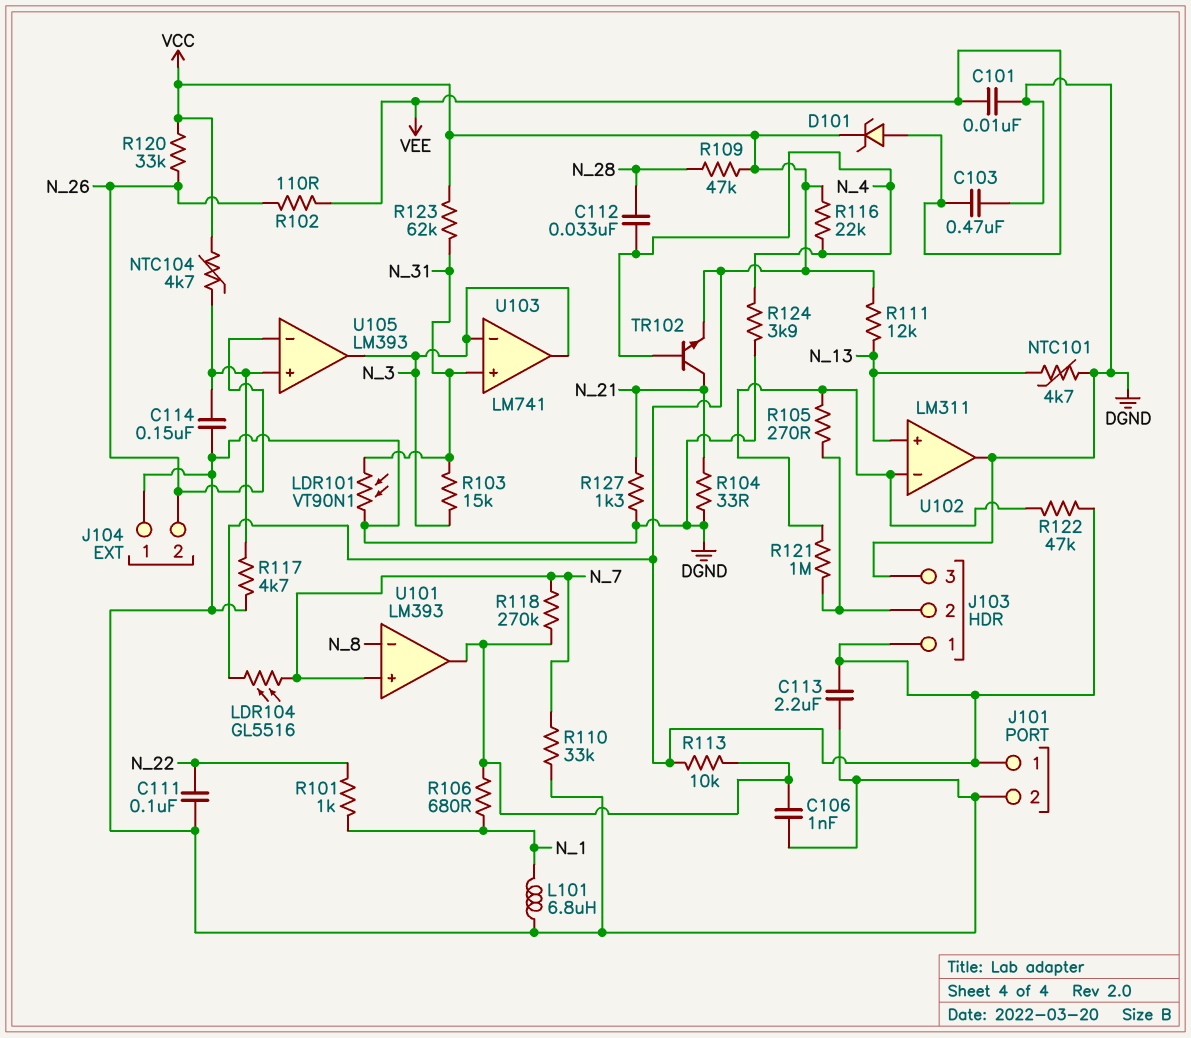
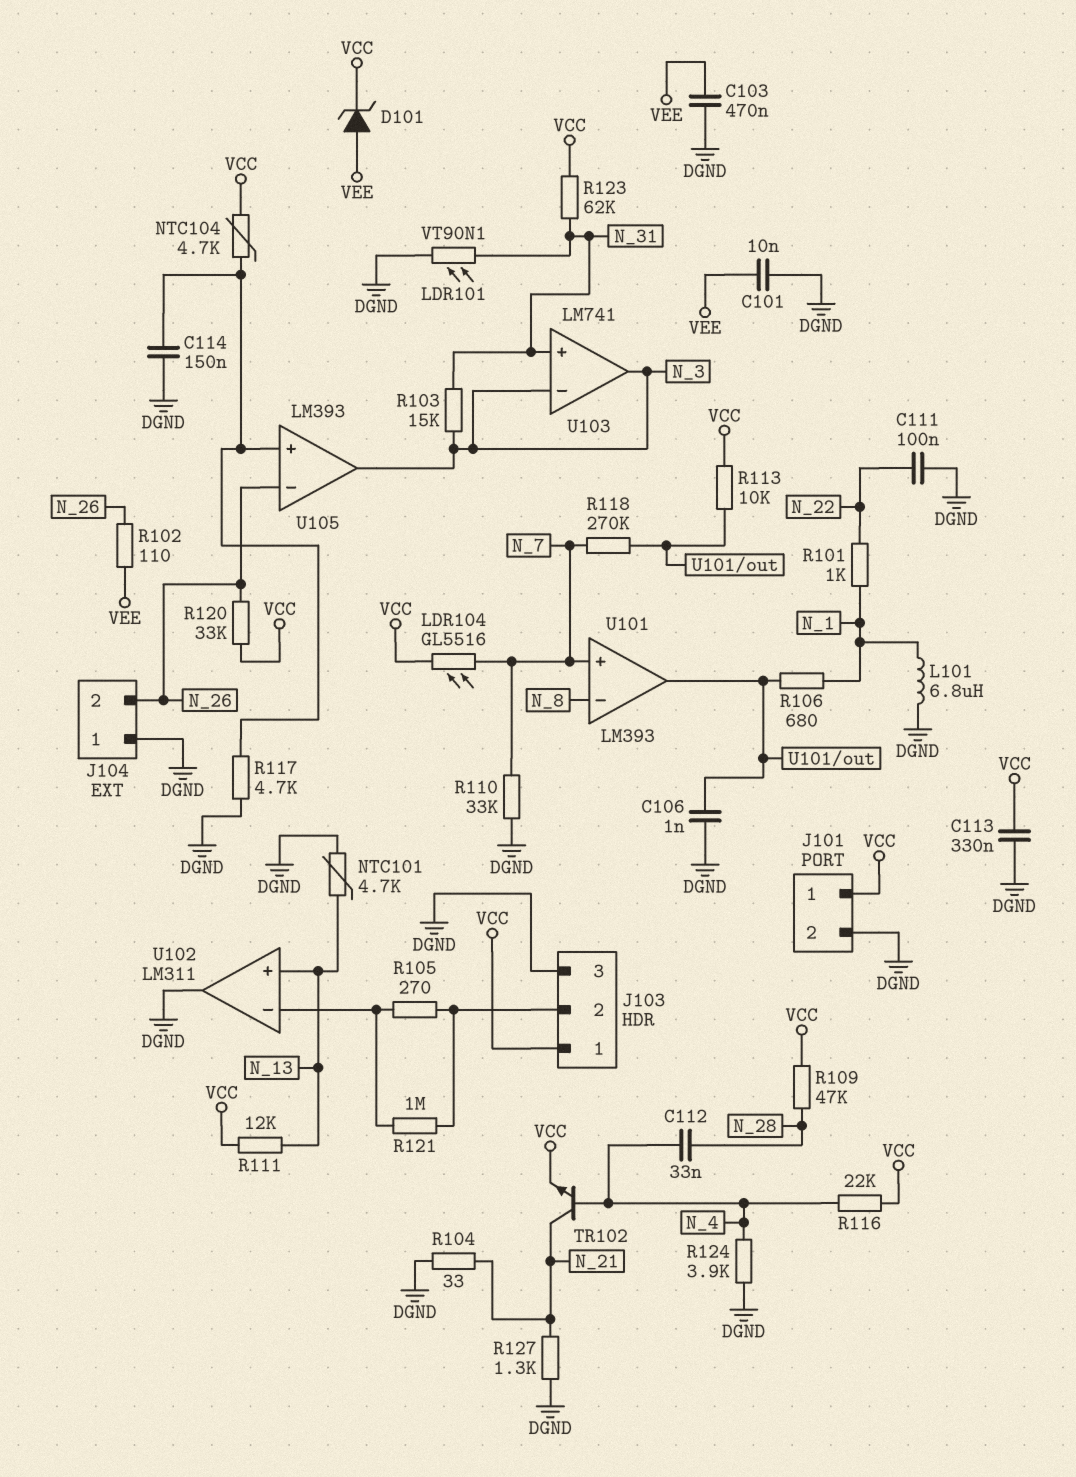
C113: 2.2uF (DGND, VCC) -> 330nF (DGND, VCC)
R122: 47k (U102/in-, VCC) -> none

